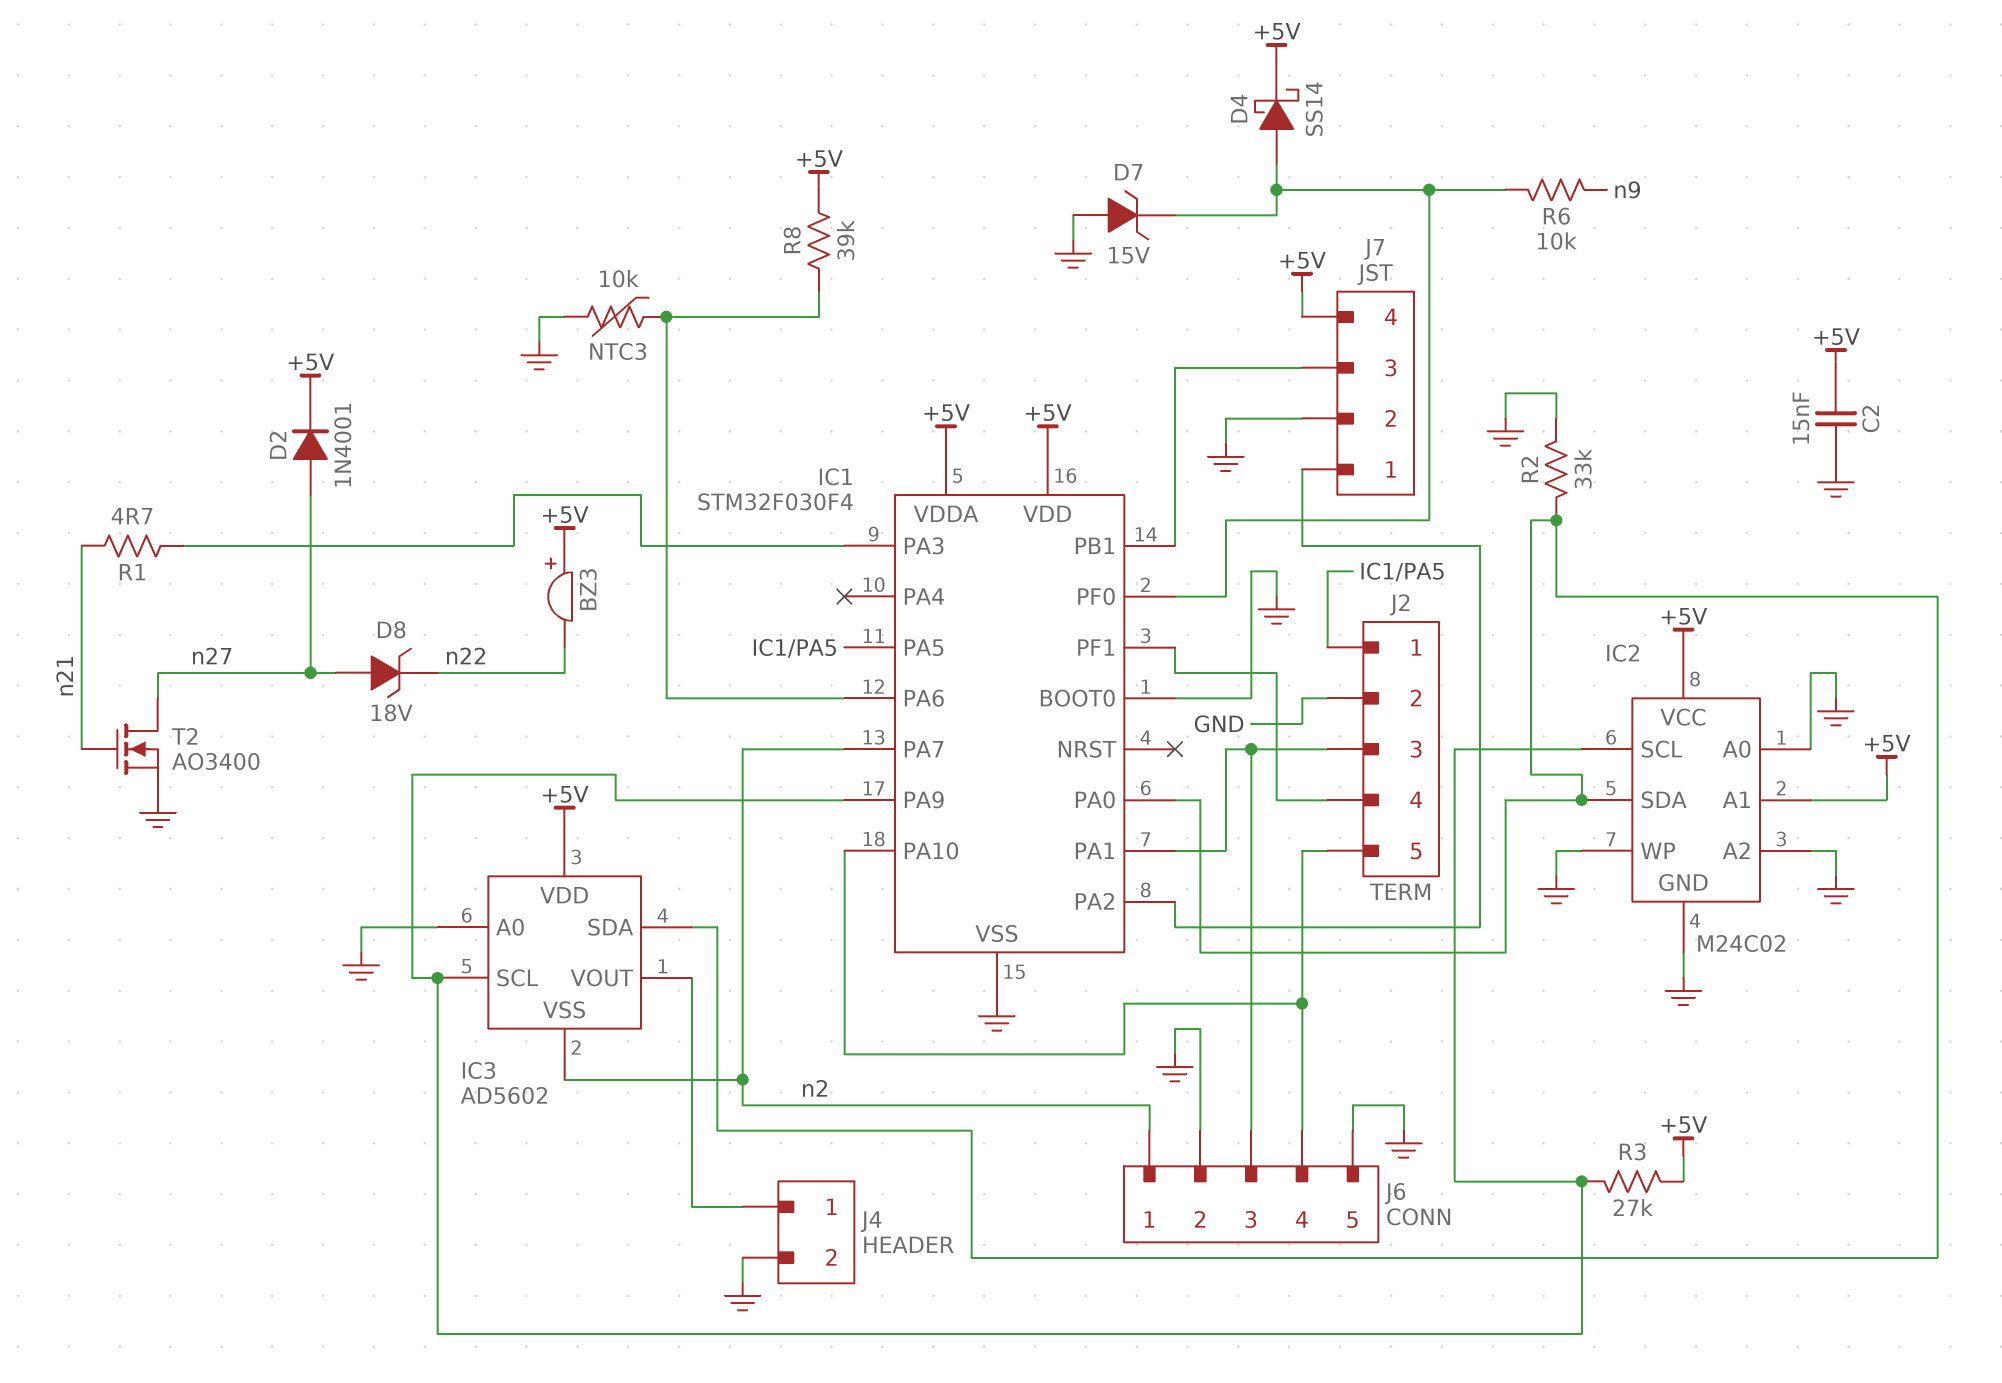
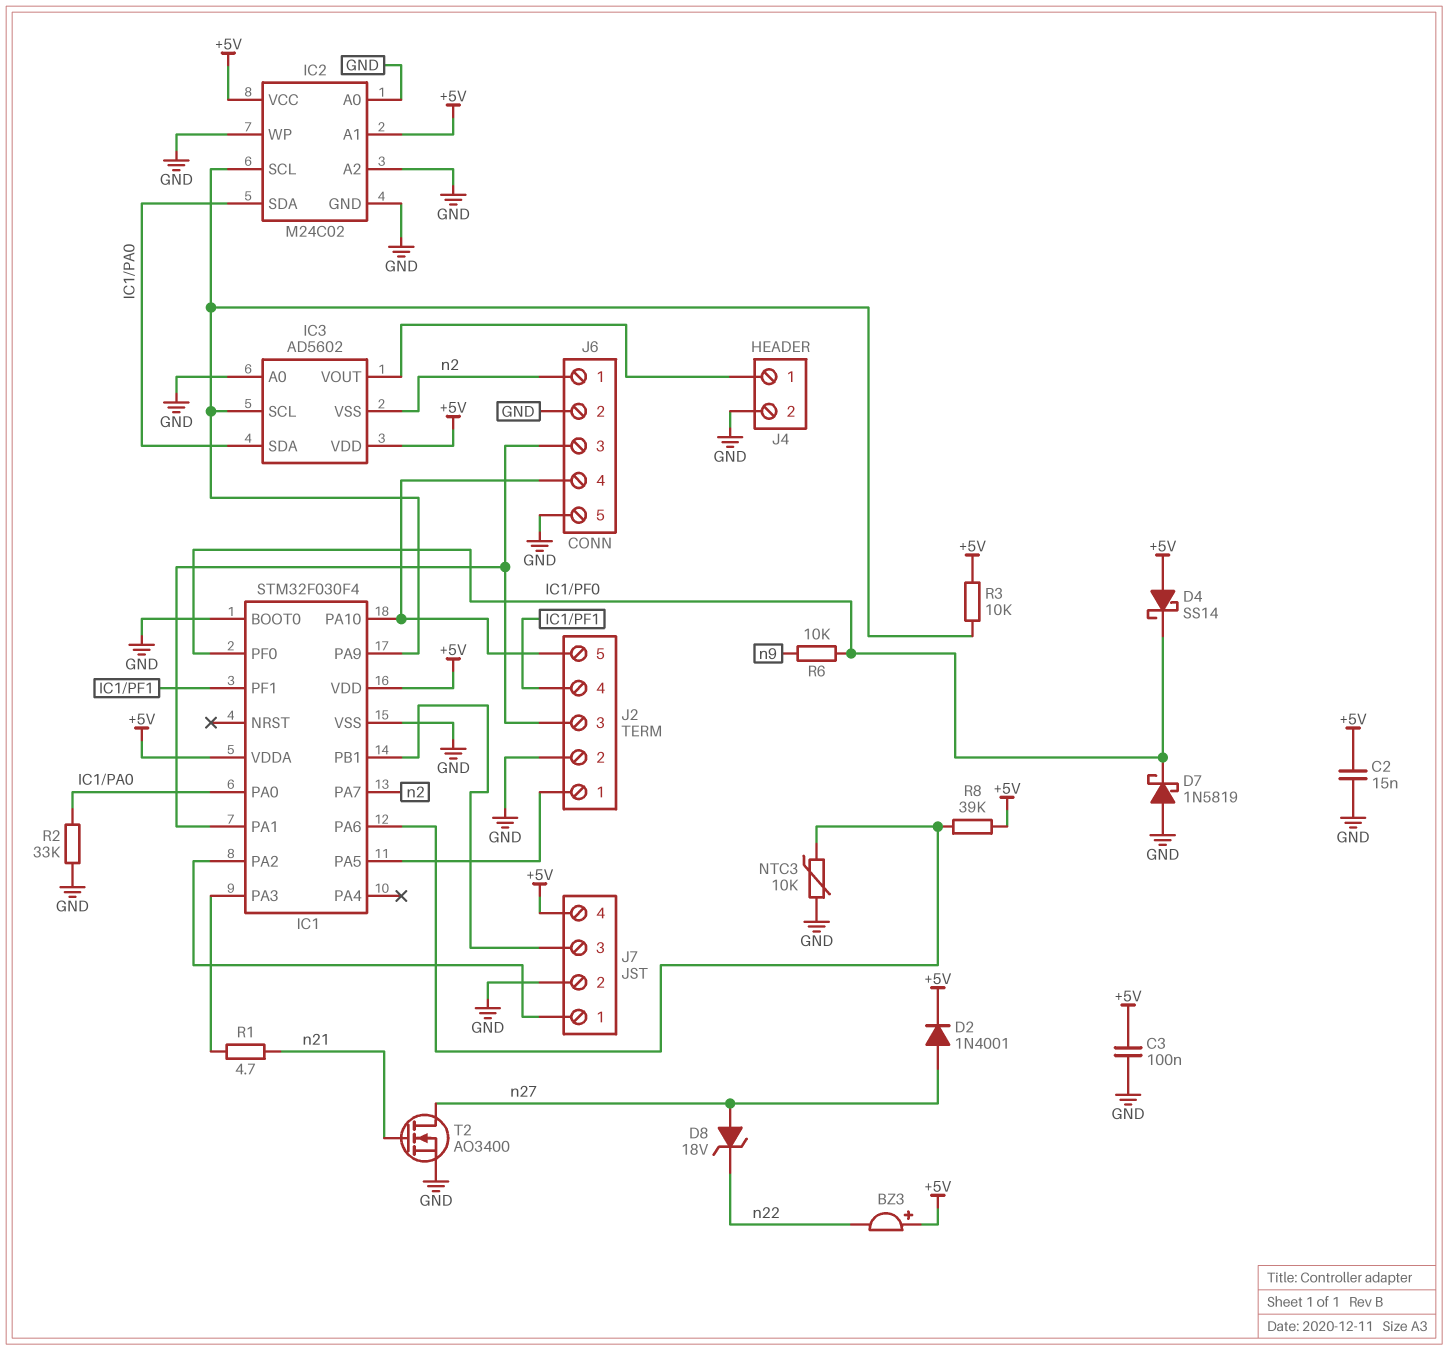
C3: none -> 100nF (+5V, GND)
D4: schottky SS14 (A IC1/PF0, K +5V) -> schottky SS14 (A +5V, K IC1/PF0)
D7: zener 15V (A GND, K IC1/PF0) -> schottky 1N5819 (A GND, K IC1/PF0)
R3: 27k (+5V, IC1/PA9) -> 10k (+5V, IC1/PA9)

